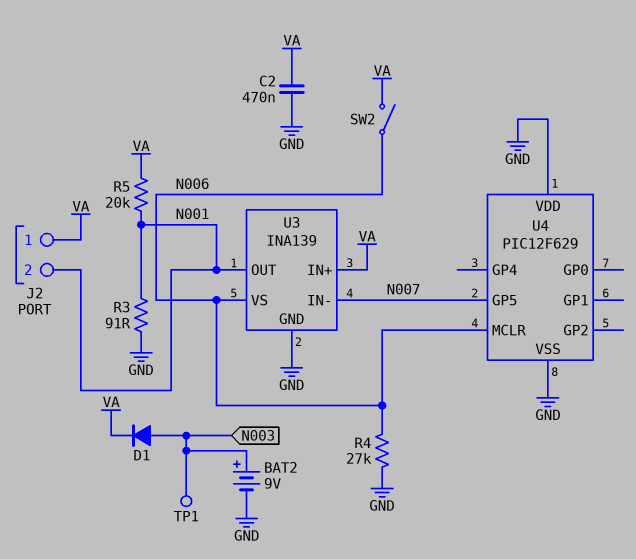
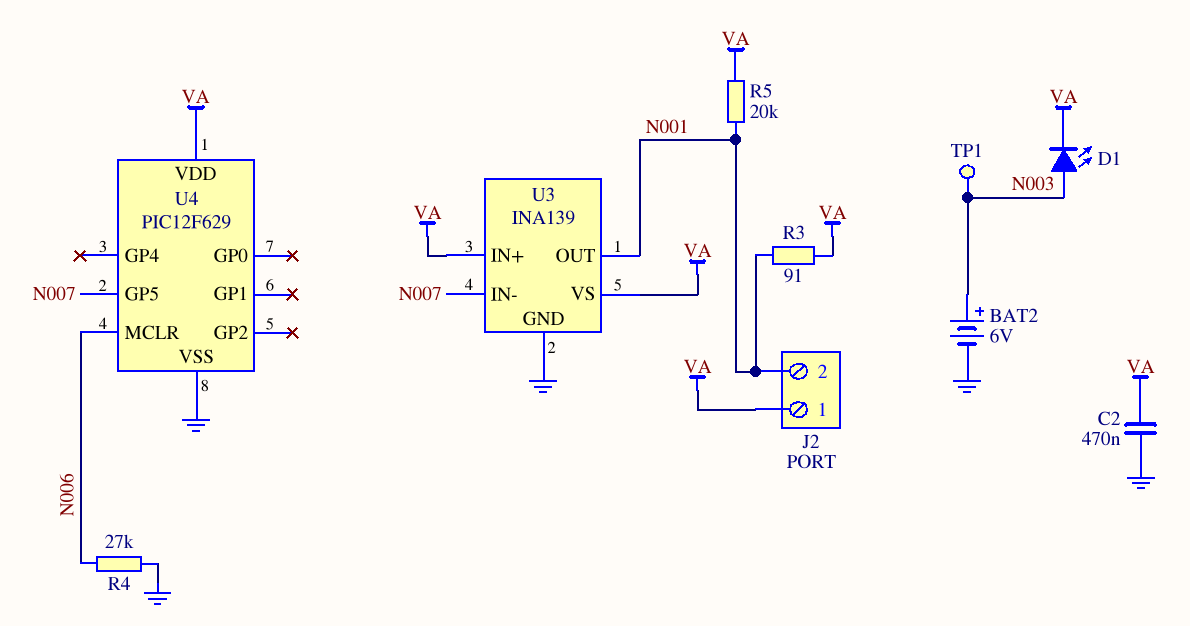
BAT2: 9V (plus N003, minus GND) -> 6V (plus N003, minus GND)
D1: diode (A N003, K VA) -> LED (A N003, K VA)
R3: 91 (GND, N001) -> 91 (N001, VA)
SW2: switch (N006, VA) -> none
U3 pin VS: N006 -> VA
U4 pin VDD: GND -> VA

